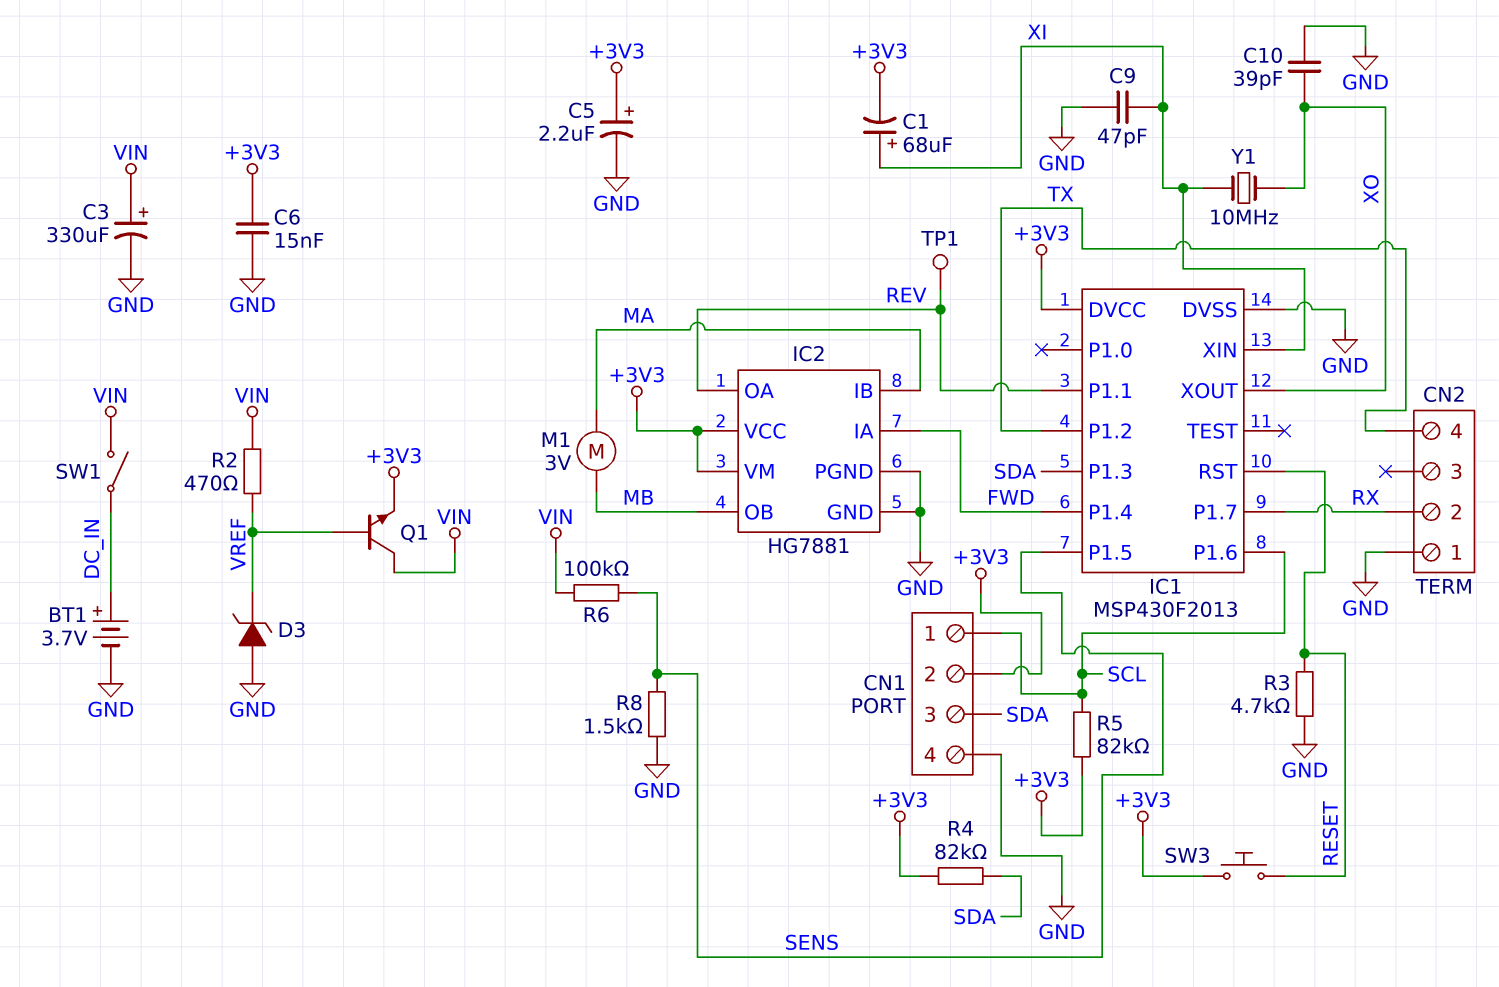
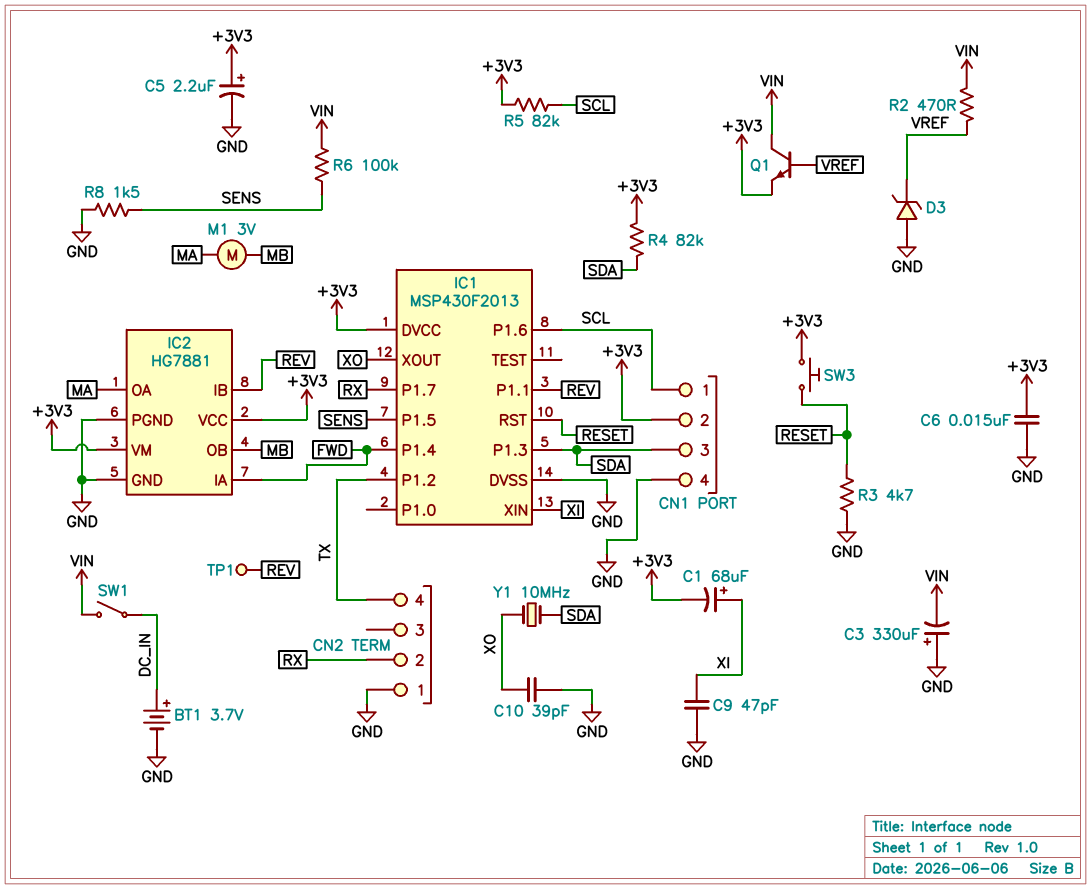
C3: 330uF (plus VIN, minus GND) -> 330uF (plus GND, minus VIN)
IC2 pin IB: MA -> REV
IC2 pin OA: REV -> MA
Y1: 10MHz (XI, XO) -> 10MHz (SDA, XO)

